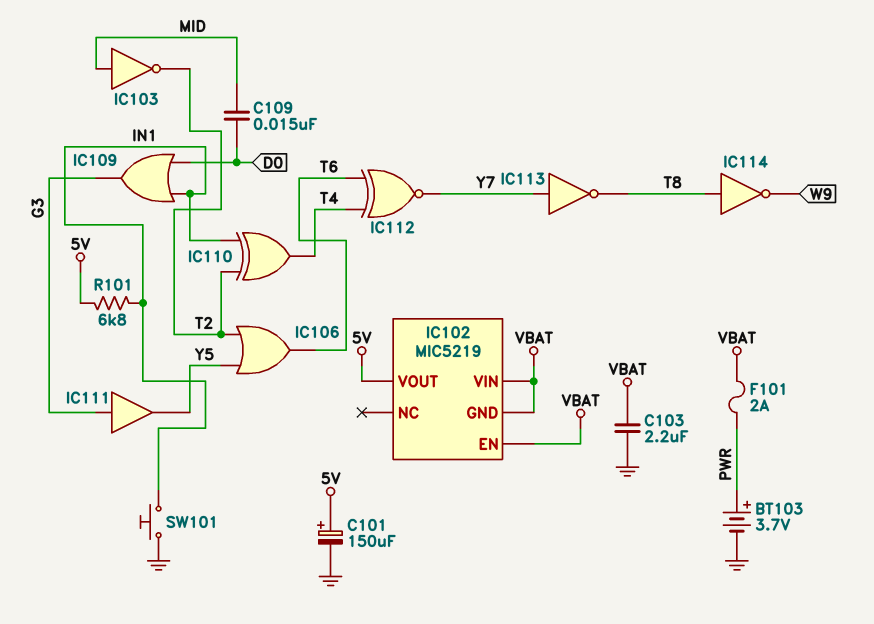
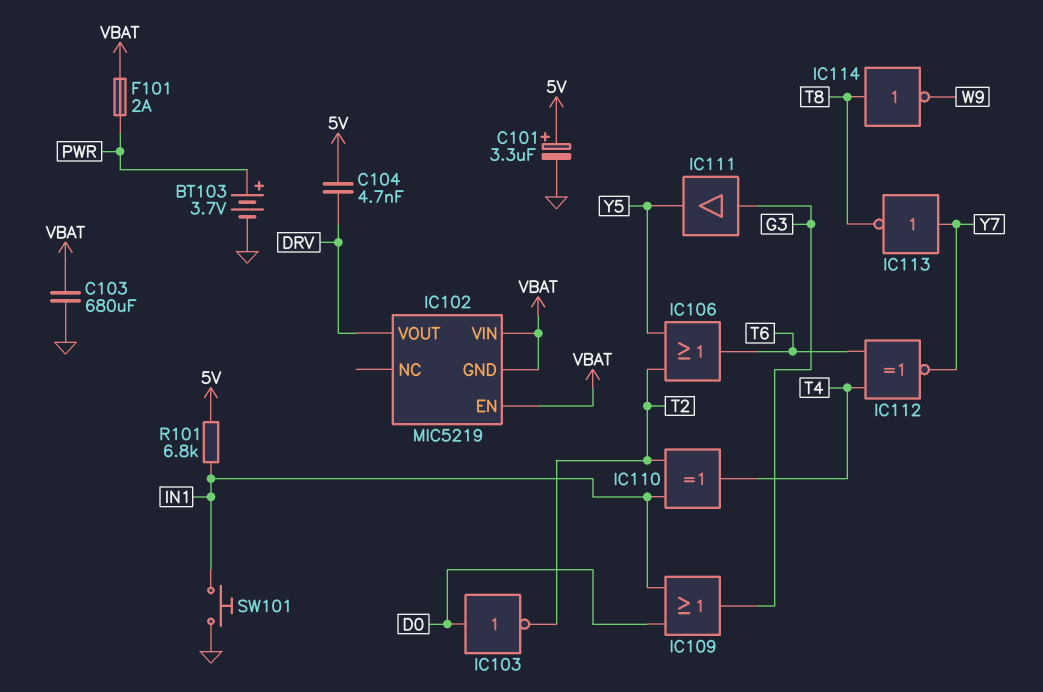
C101: 150uF (plus 5V, minus GND) -> 3.3uF (plus 5V, minus GND)
C103: 2.2uF (GND, VBAT) -> 680uF (GND, VBAT)
C104: none -> 4.7nF (5V, DRV)
C109: 15nF (D0, MID) -> none
IC102 pin VOUT: 5V -> DRV
IC103: NOT (in MID, out T2) -> NOT (in D0, out T2)

